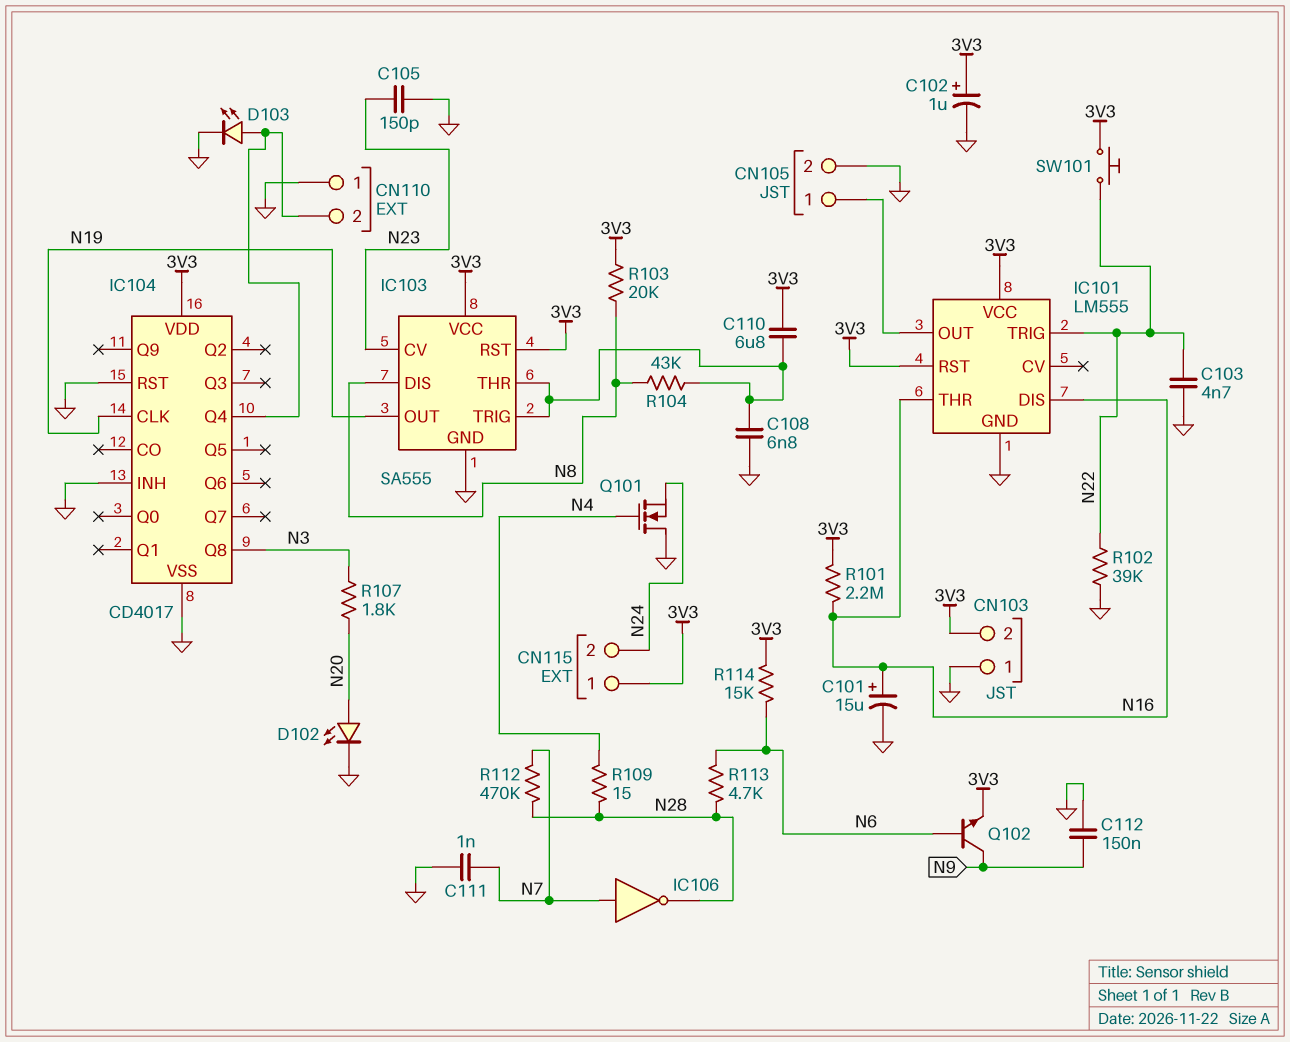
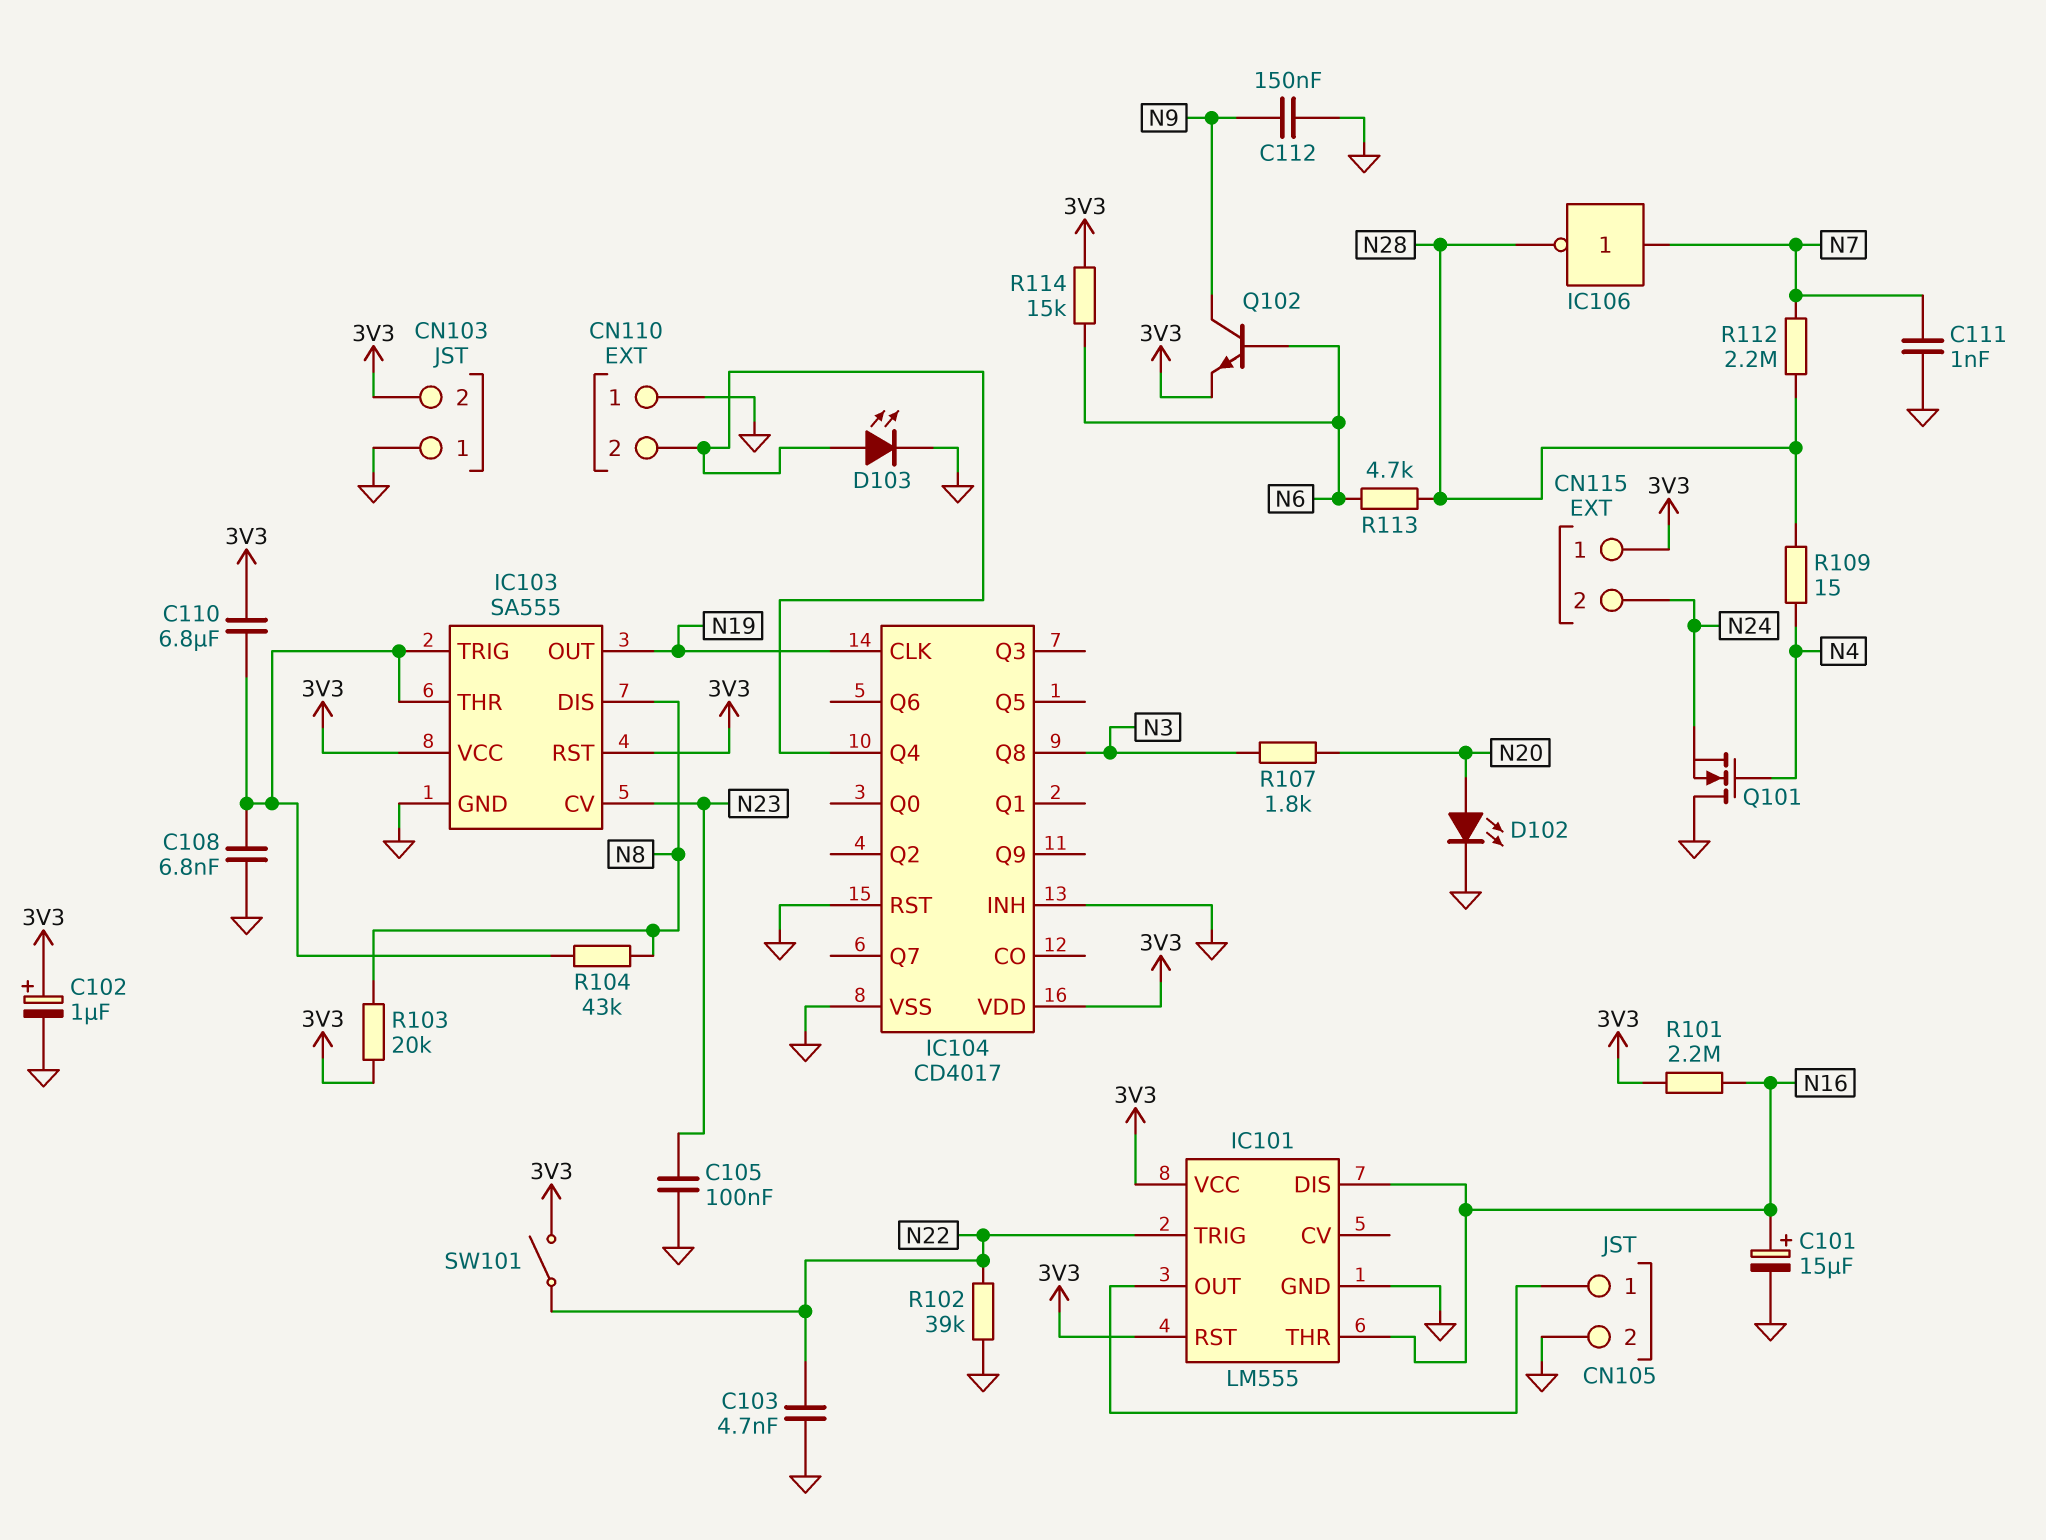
C105: 150pF (GND, N23) -> 100nF (GND, N23)
R112: 470k (N7, N28) -> 2.2M (N7, N28)
SW101: button (3V3, N22) -> switch (3V3, N22)

